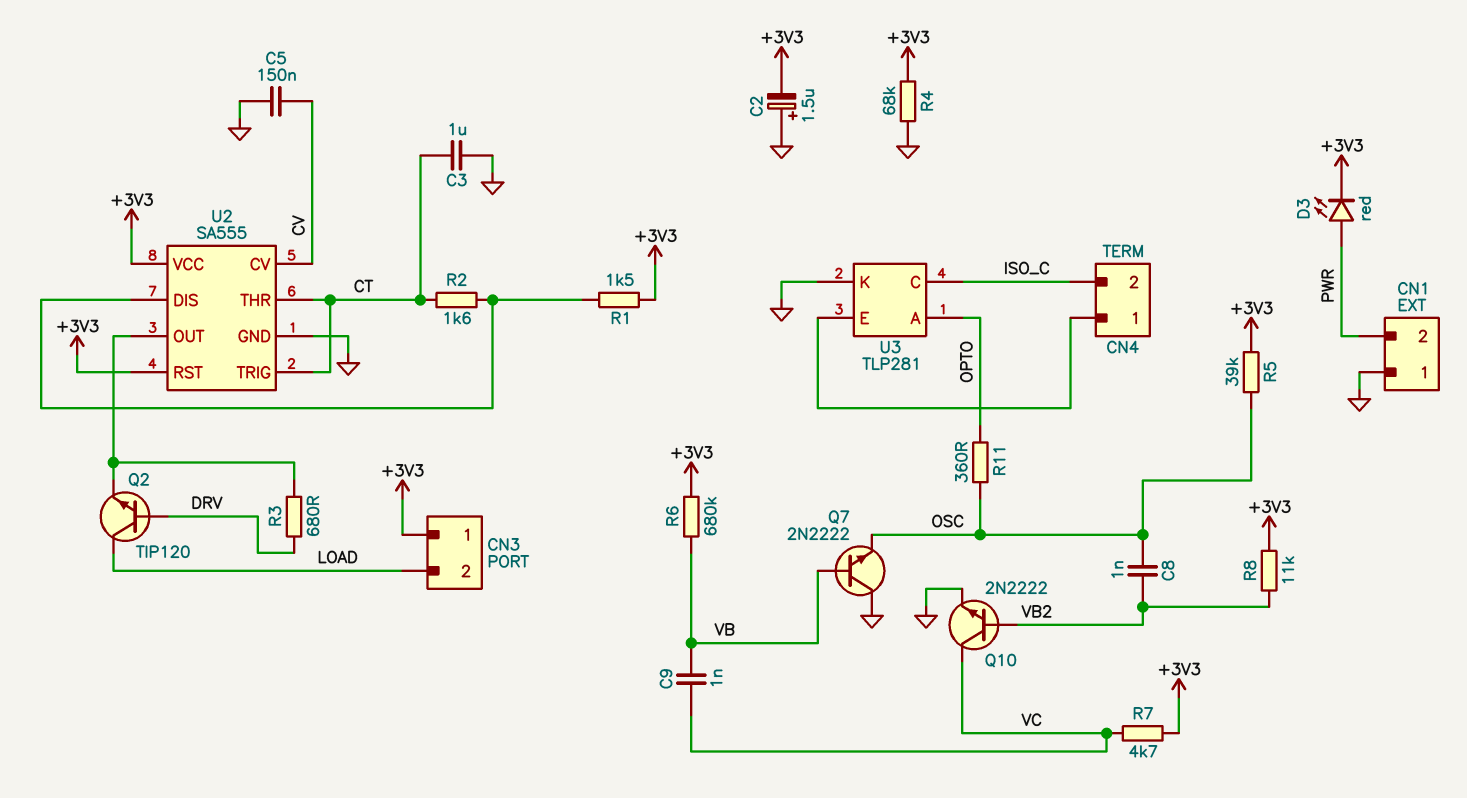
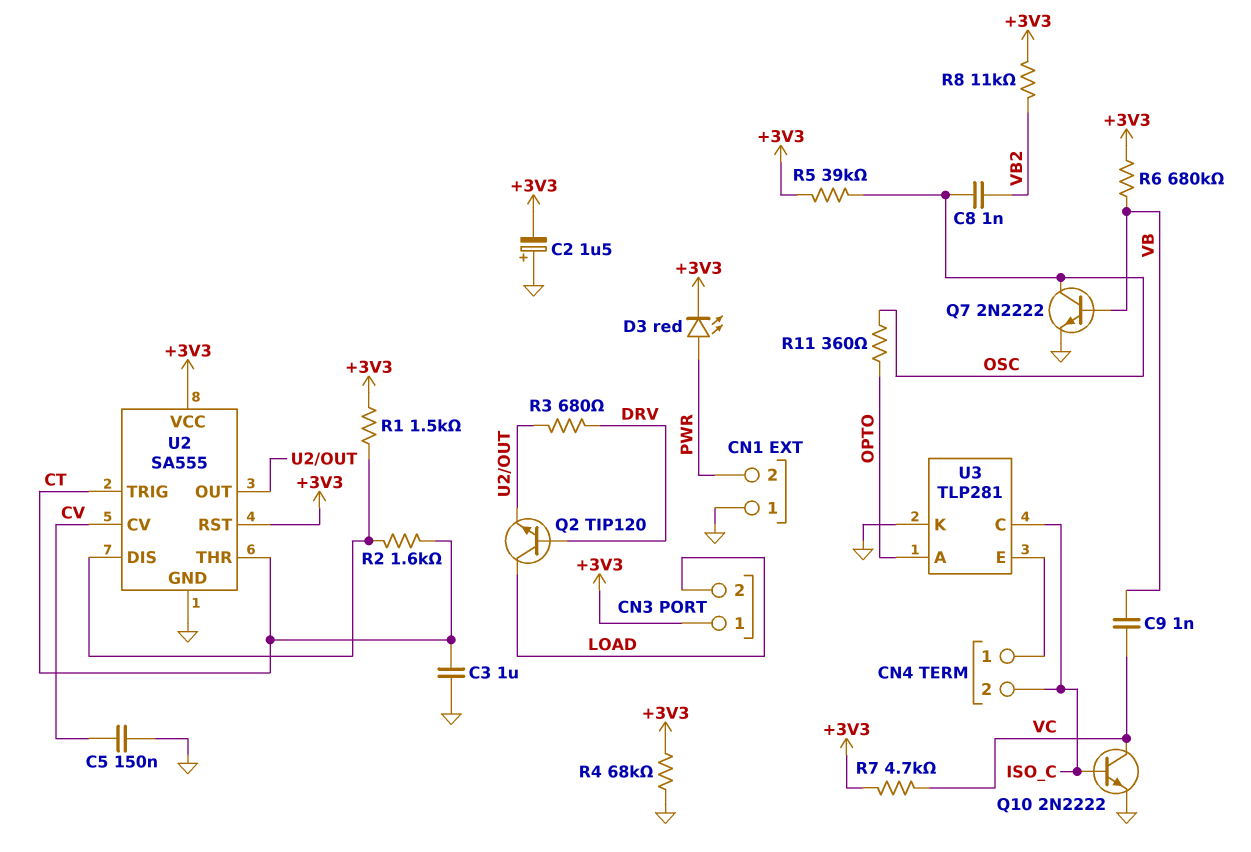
Q7: NPN 2N2222 (B VB, C GND, E OSC) -> NPN 2N2222 (B VB, C OSC, E GND)
Q10: NPN 2N2222 (B VB2, C VC, E GND) -> NPN 2N2222 (B ISO_C, C VC, E GND)

